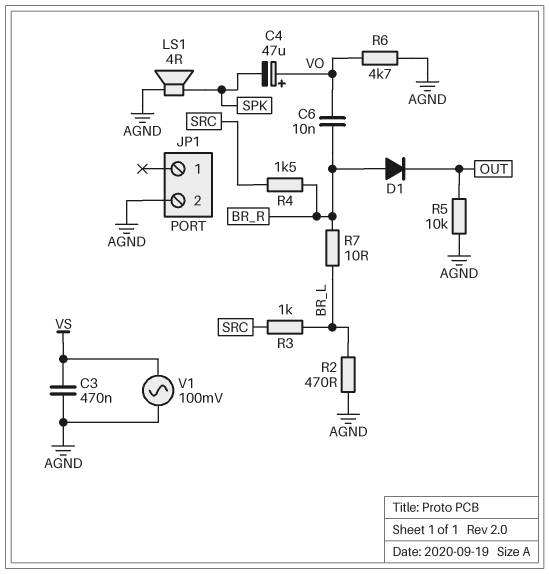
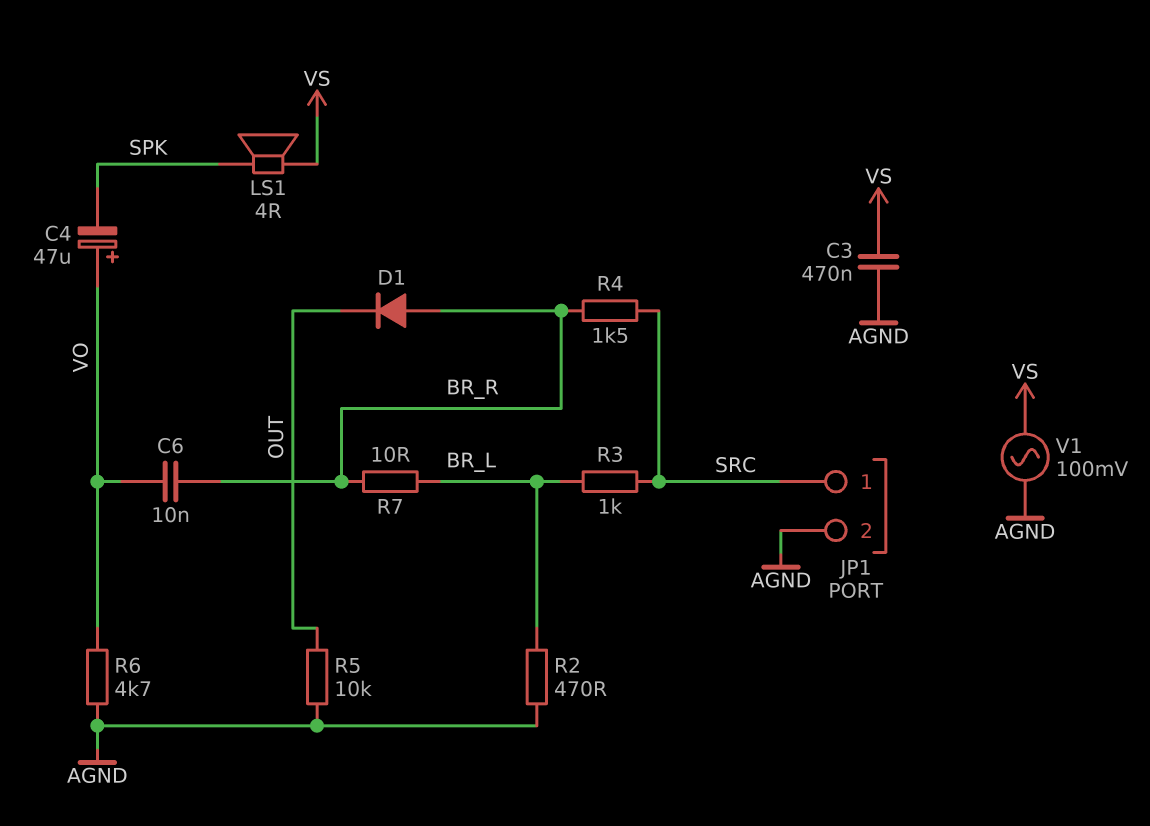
JP1 pin 1: none -> SRC
LS1: speaker 4R (AGND, SPK) -> speaker 4R (SPK, VS)

